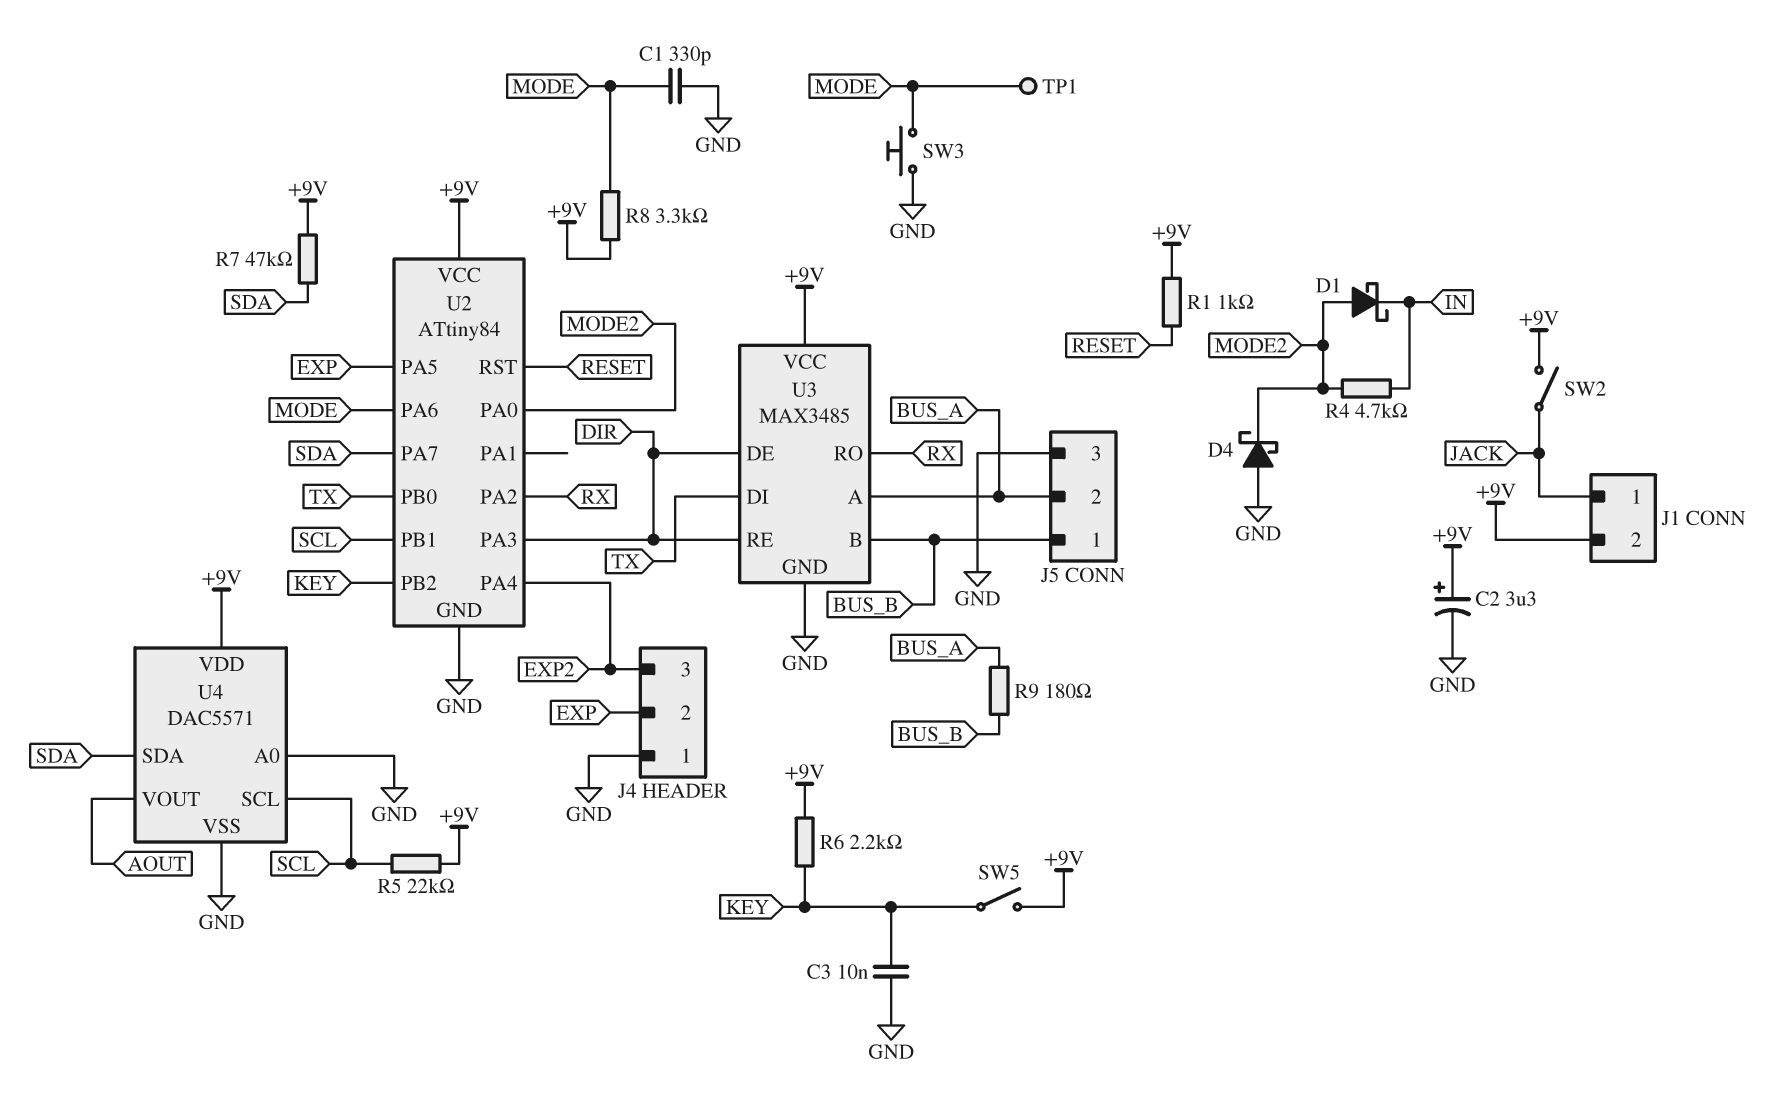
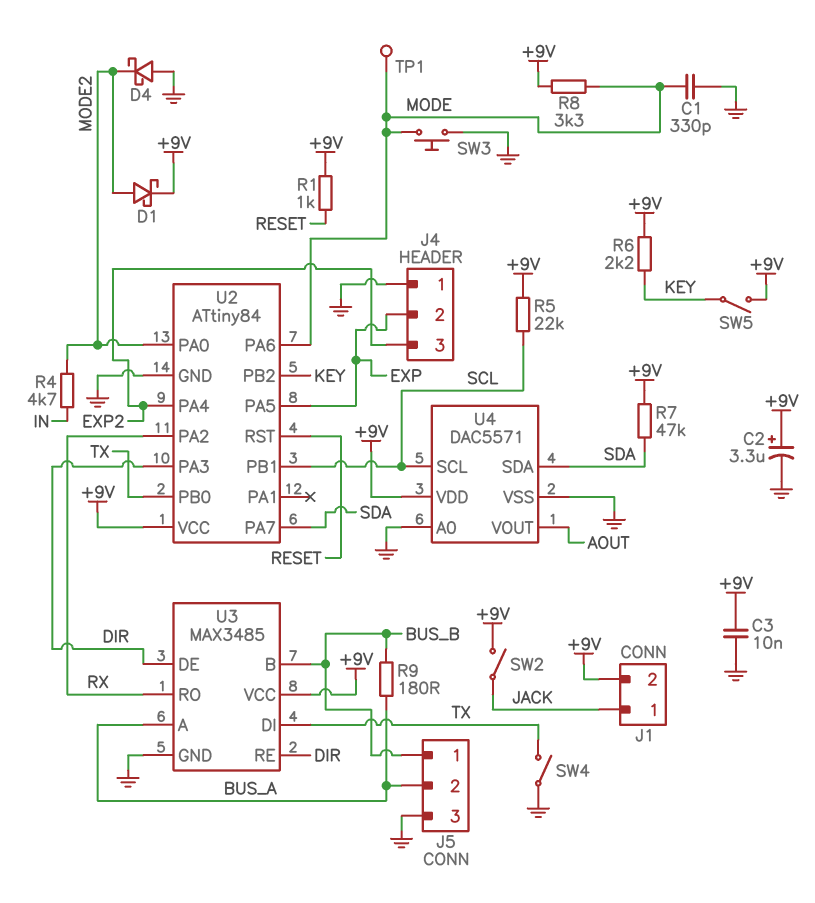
C3: 10nF (GND, KEY) -> 10nF (+9V, GND)
D1: schottky (A MODE2, K IN) -> schottky (A MODE2, K +9V)
SW4: none -> switch (GND, TX)

